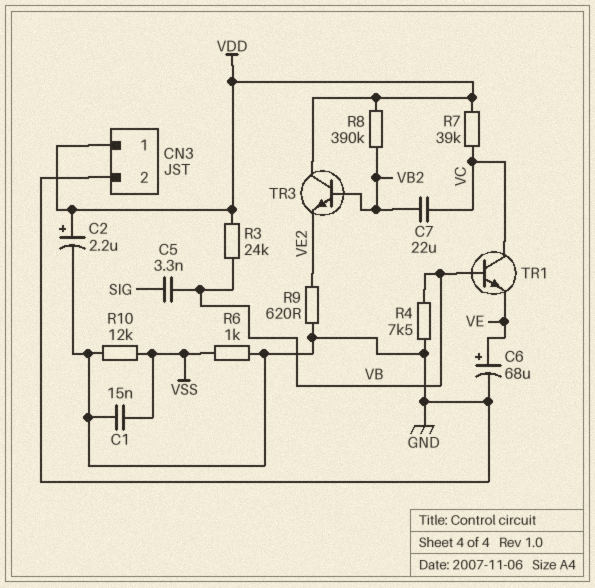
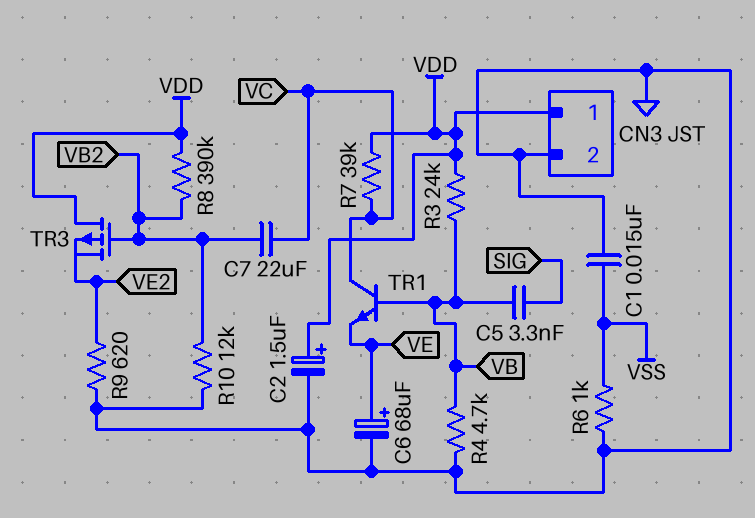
C2: 2.2uF (plus VDD, minus GND) -> 1.5uF (plus VDD, minus GND)
R4: 7.5k (GND, VB) -> 4.7k (GND, VB)
R10: 12k (GND, VSS) -> 12k (GND, VB2)
TR3: NPN (B VB2, C VDD, E VE2) -> PMOS (G VB2, D VDD, S VE2)

